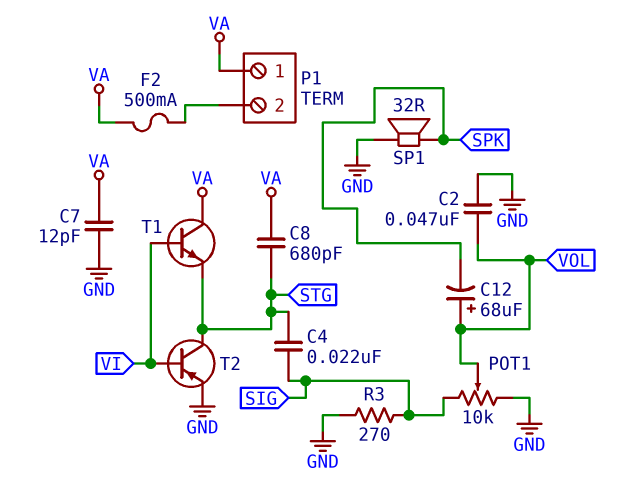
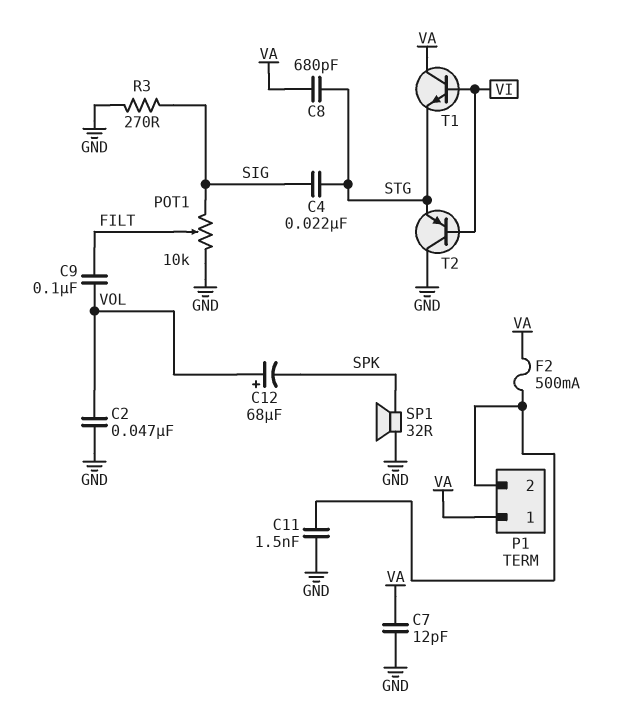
C9: none -> 100nF (FILT, VOL)
C11: none -> 1.5nF (GND, P1/2)
POT1: 10k (GND, SIG, wiper VOL) -> 10k (GND, SIG, wiper FILT)
T2: PNP (B VI, C STG, E GND) -> PNP (B VI, C GND, E STG)

